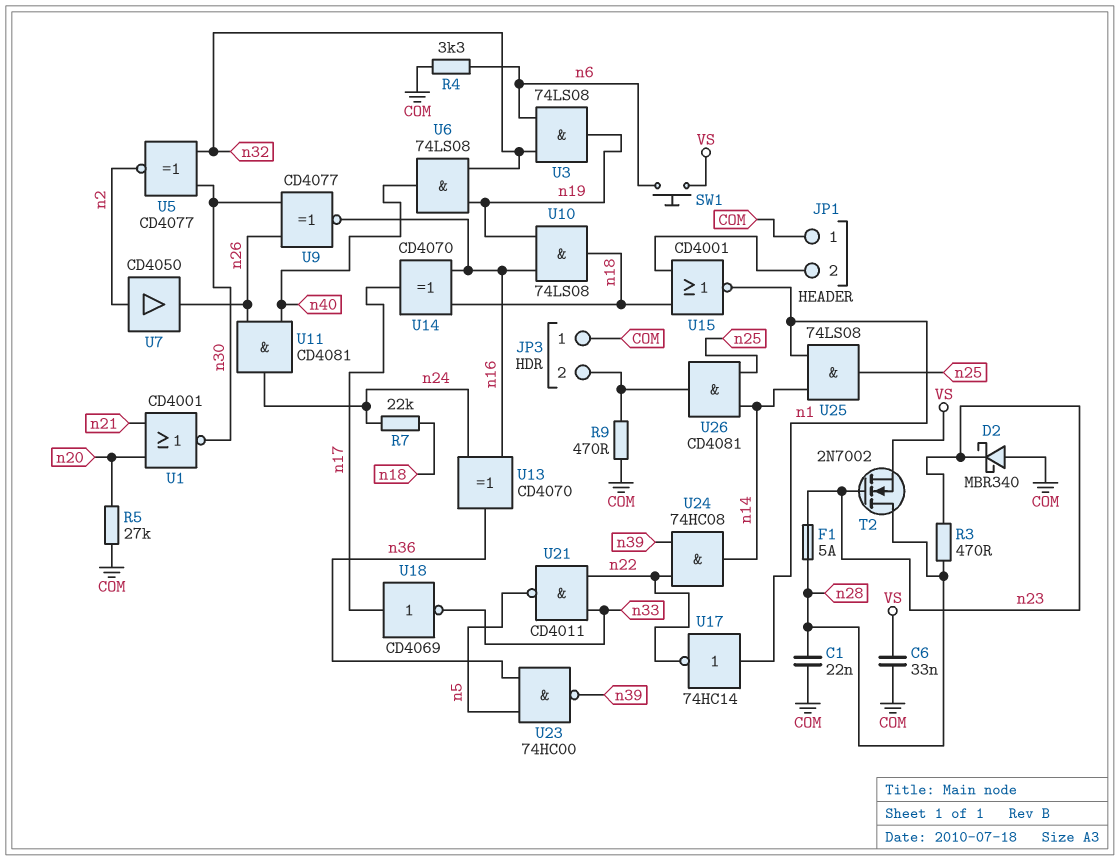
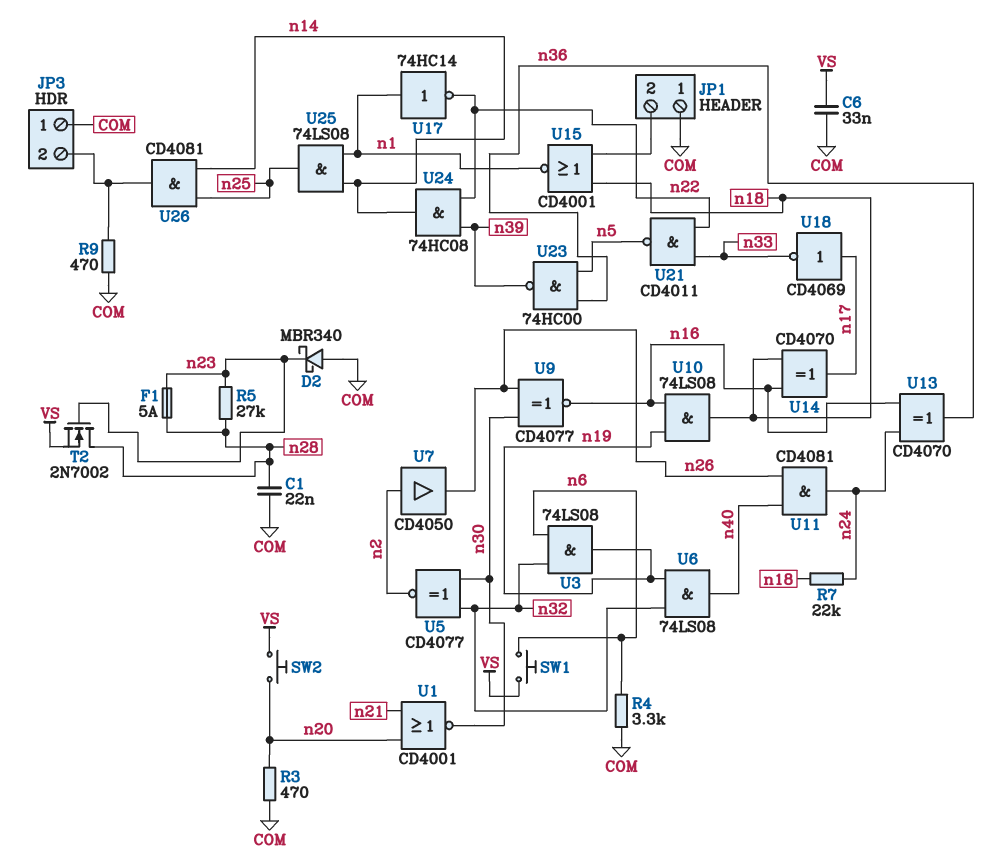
R3: 470 (n23, n28) -> 470 (COM, n20)
R5: 27k (COM, n20) -> 27k (n23, n28)
SW2: none -> button (VS, n20)

